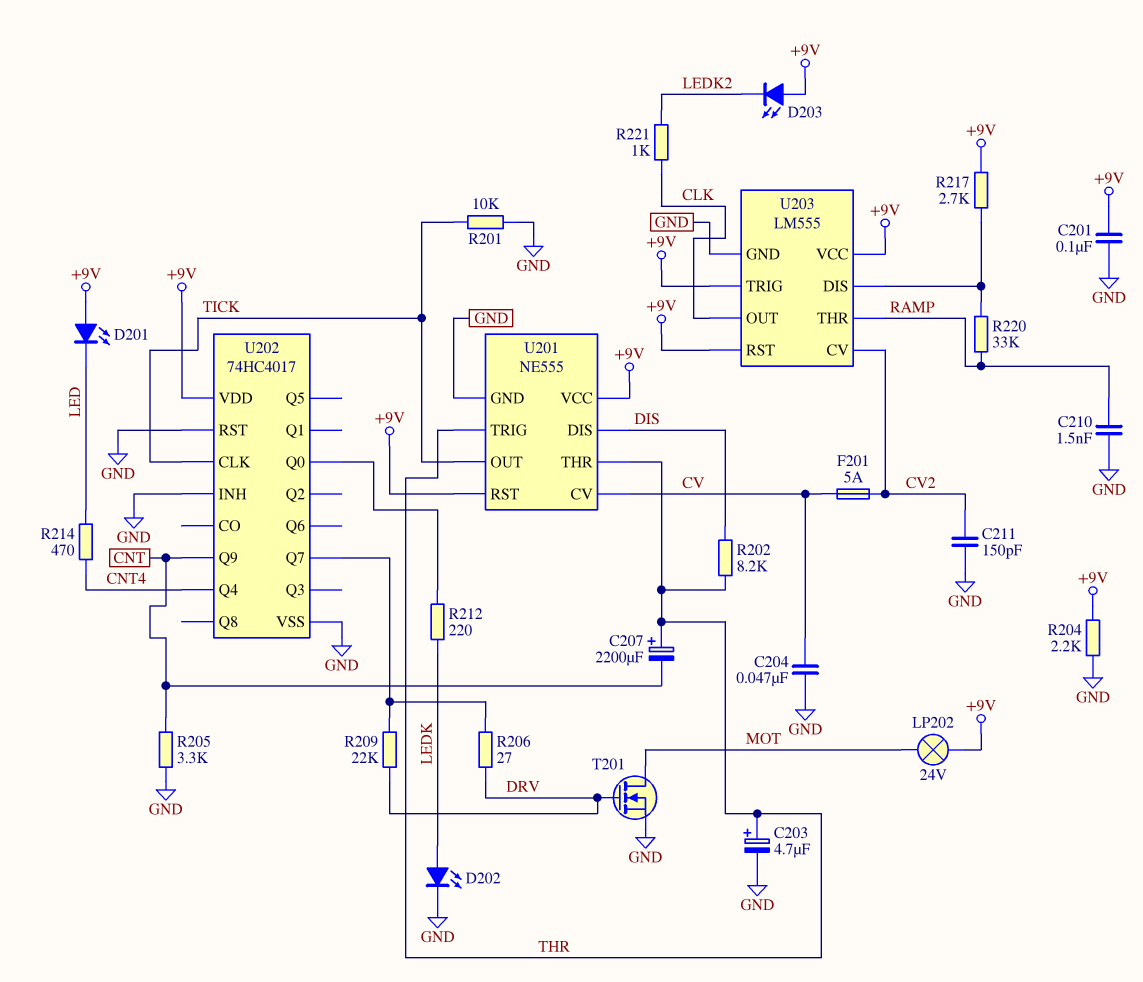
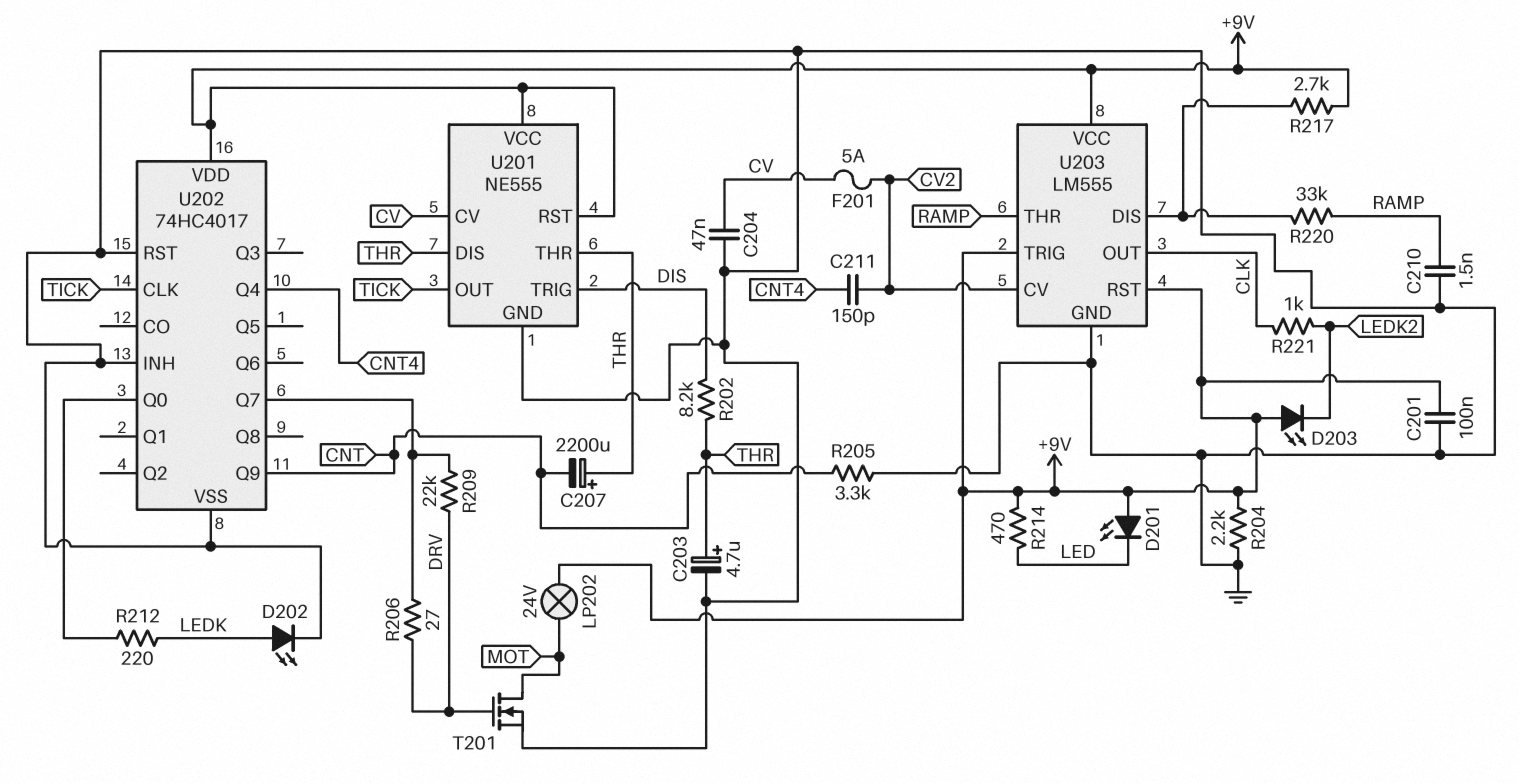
C211: 150pF (CV2, GND) -> 150pF (CNT4, CV2)
R201: 10k (GND, TICK) -> none
R214: 470 (CNT4, LED) -> 470 (+9V, LED)
U201 pin DIS: DIS -> THR
U201 pin TRIG: THR -> DIS

